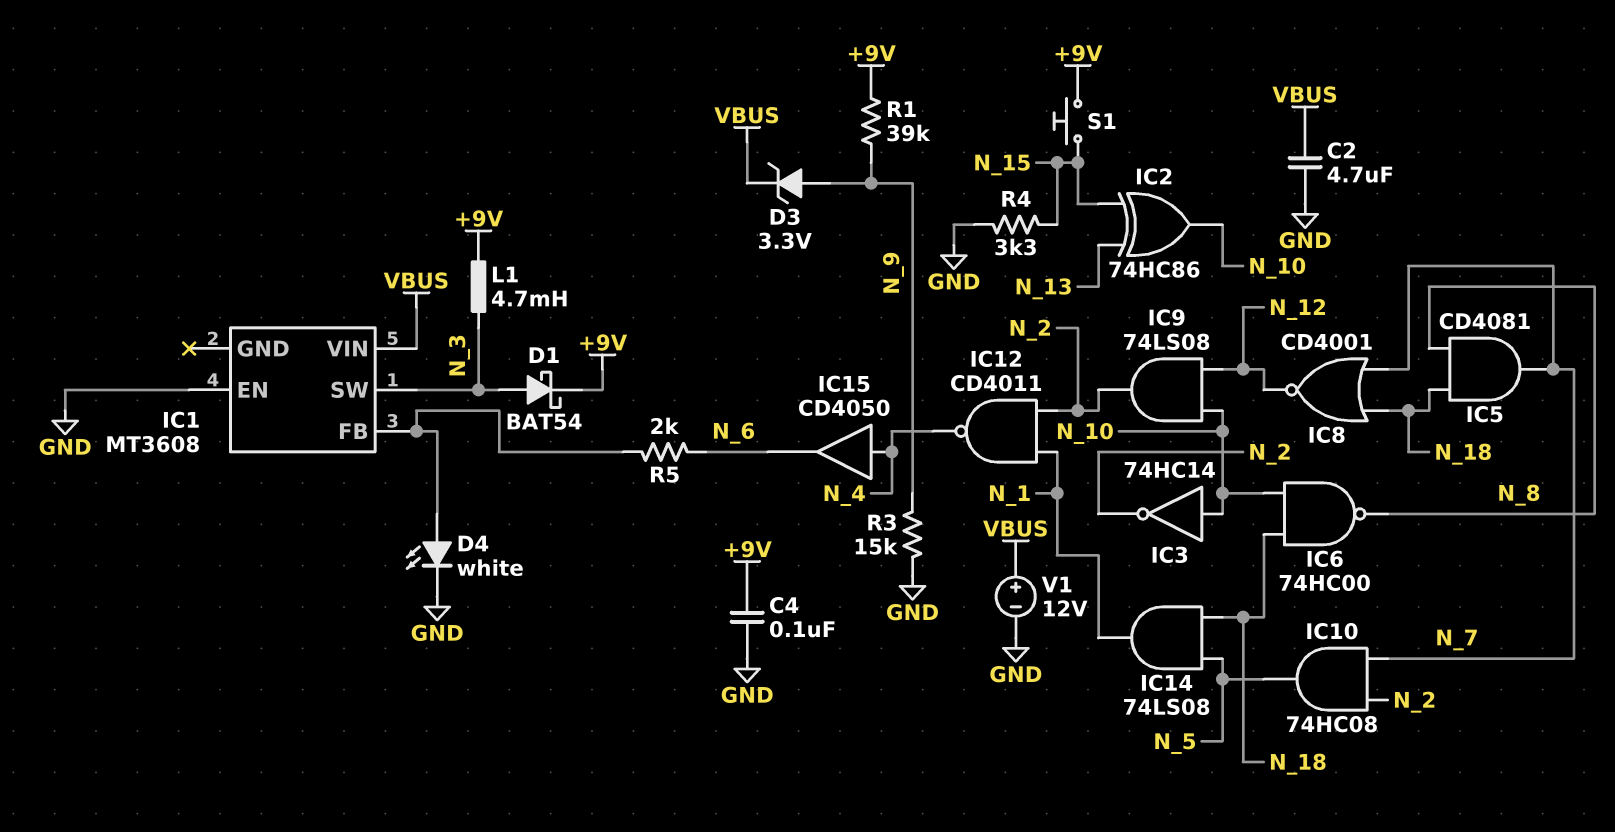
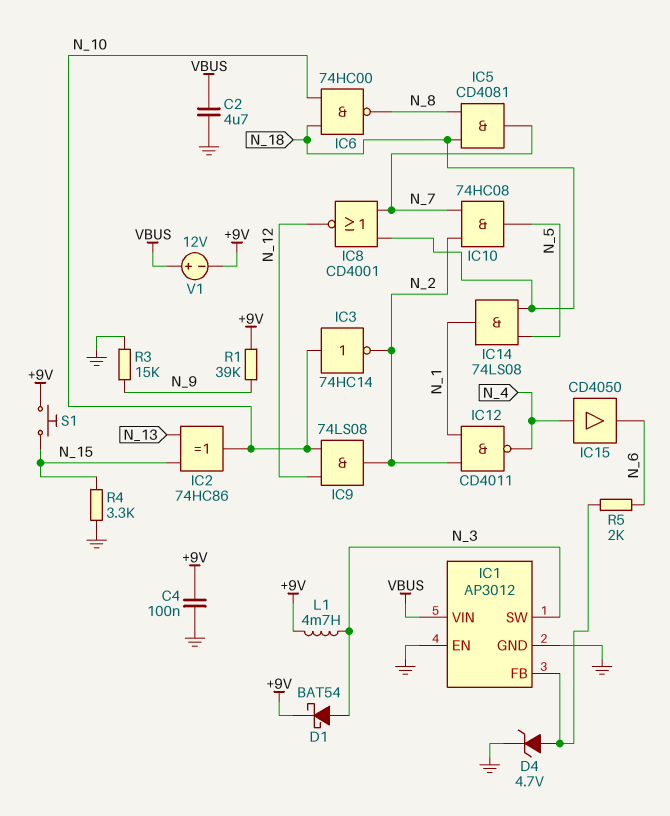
D3: zener 3.3V (A N_9, K VBUS) -> none
D4: LED white (A IC1/FB, K GND) -> zener 4.7V (A IC1/FB, K GND)
IC1: MT3608 -> AP3012
IC1 pin GND: none -> GND
V1: 12V (plus VBUS, minus GND) -> 12V (plus VBUS, minus +9V)

